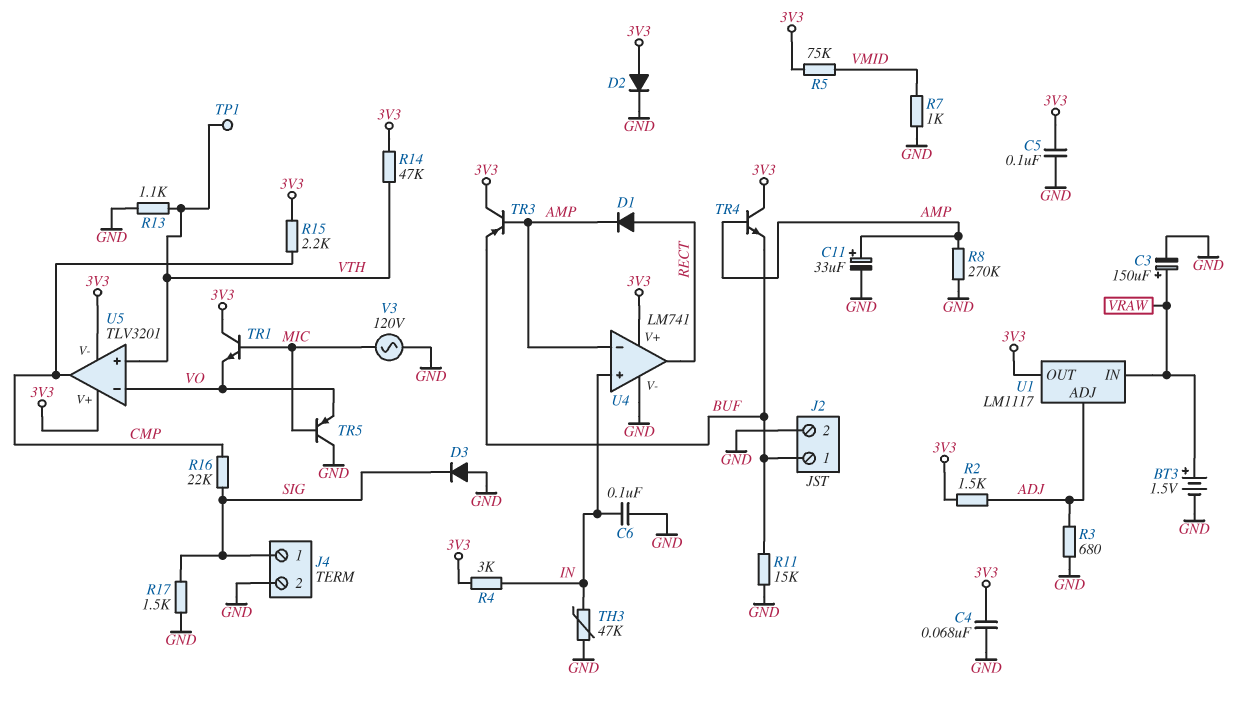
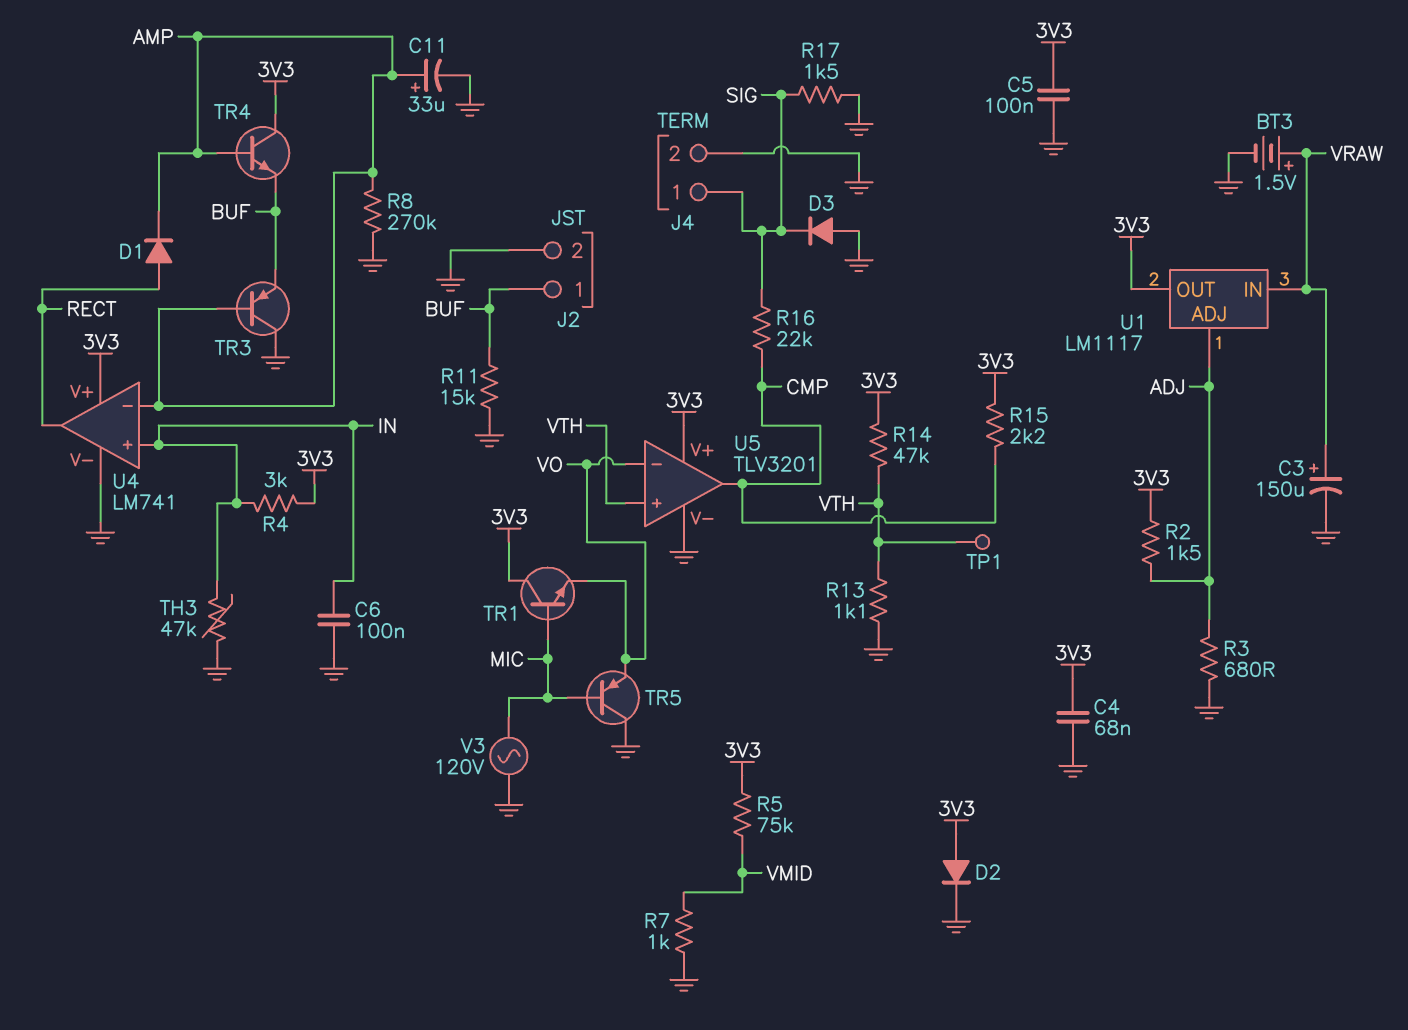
TR3: PNP (B AMP, C 3V3, E BUF) -> PNP (B AMP, C GND, E BUF)
U5 pin V-: 3V3 -> GND

